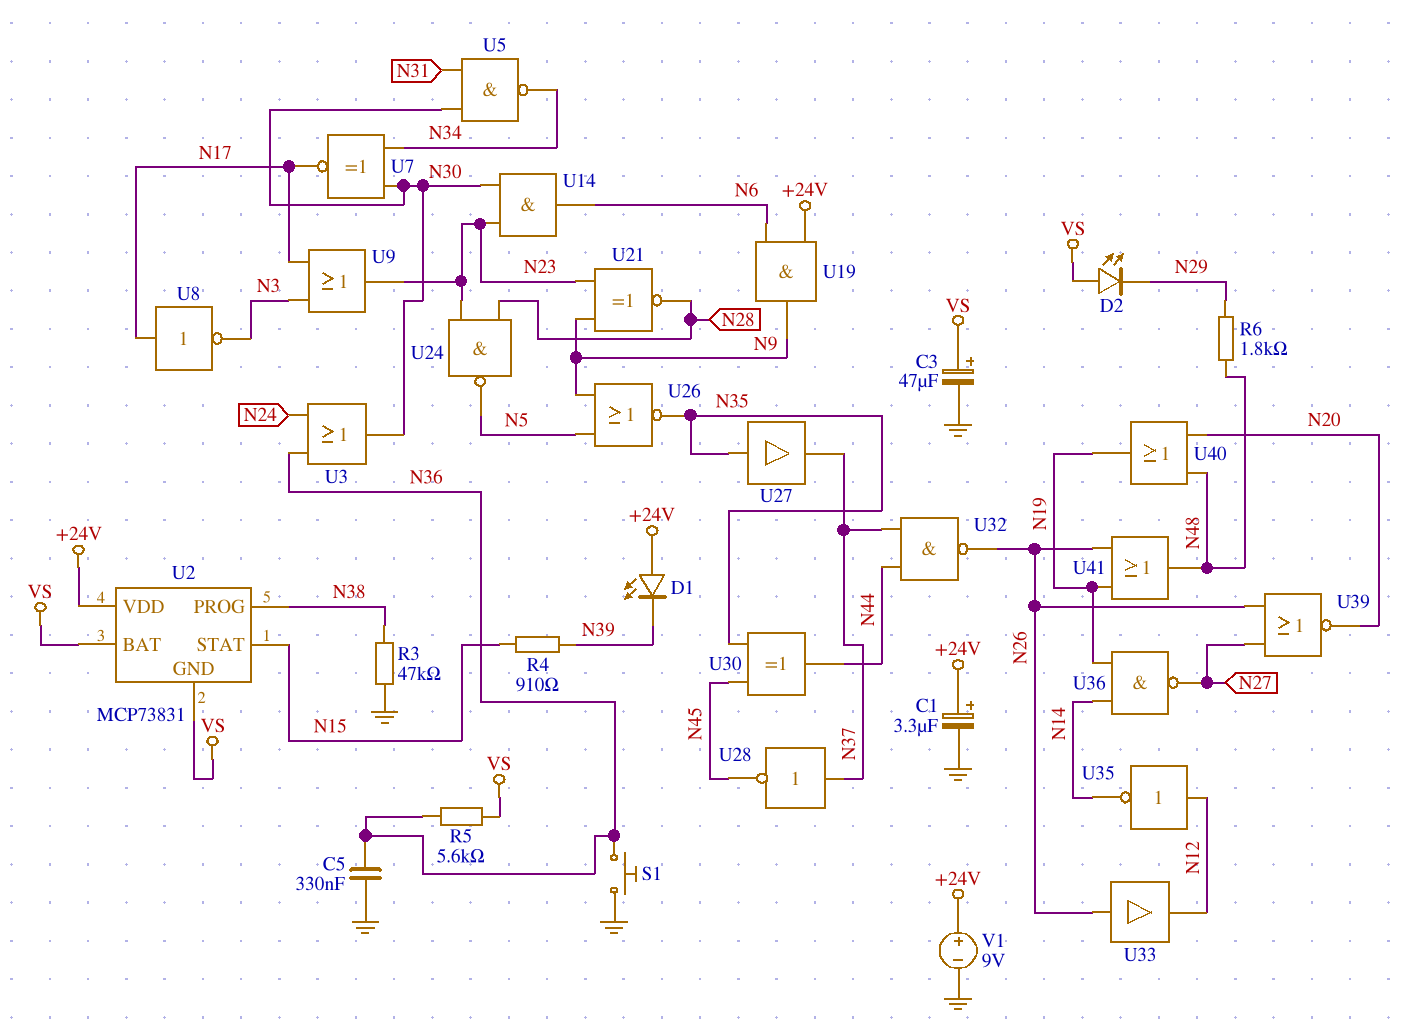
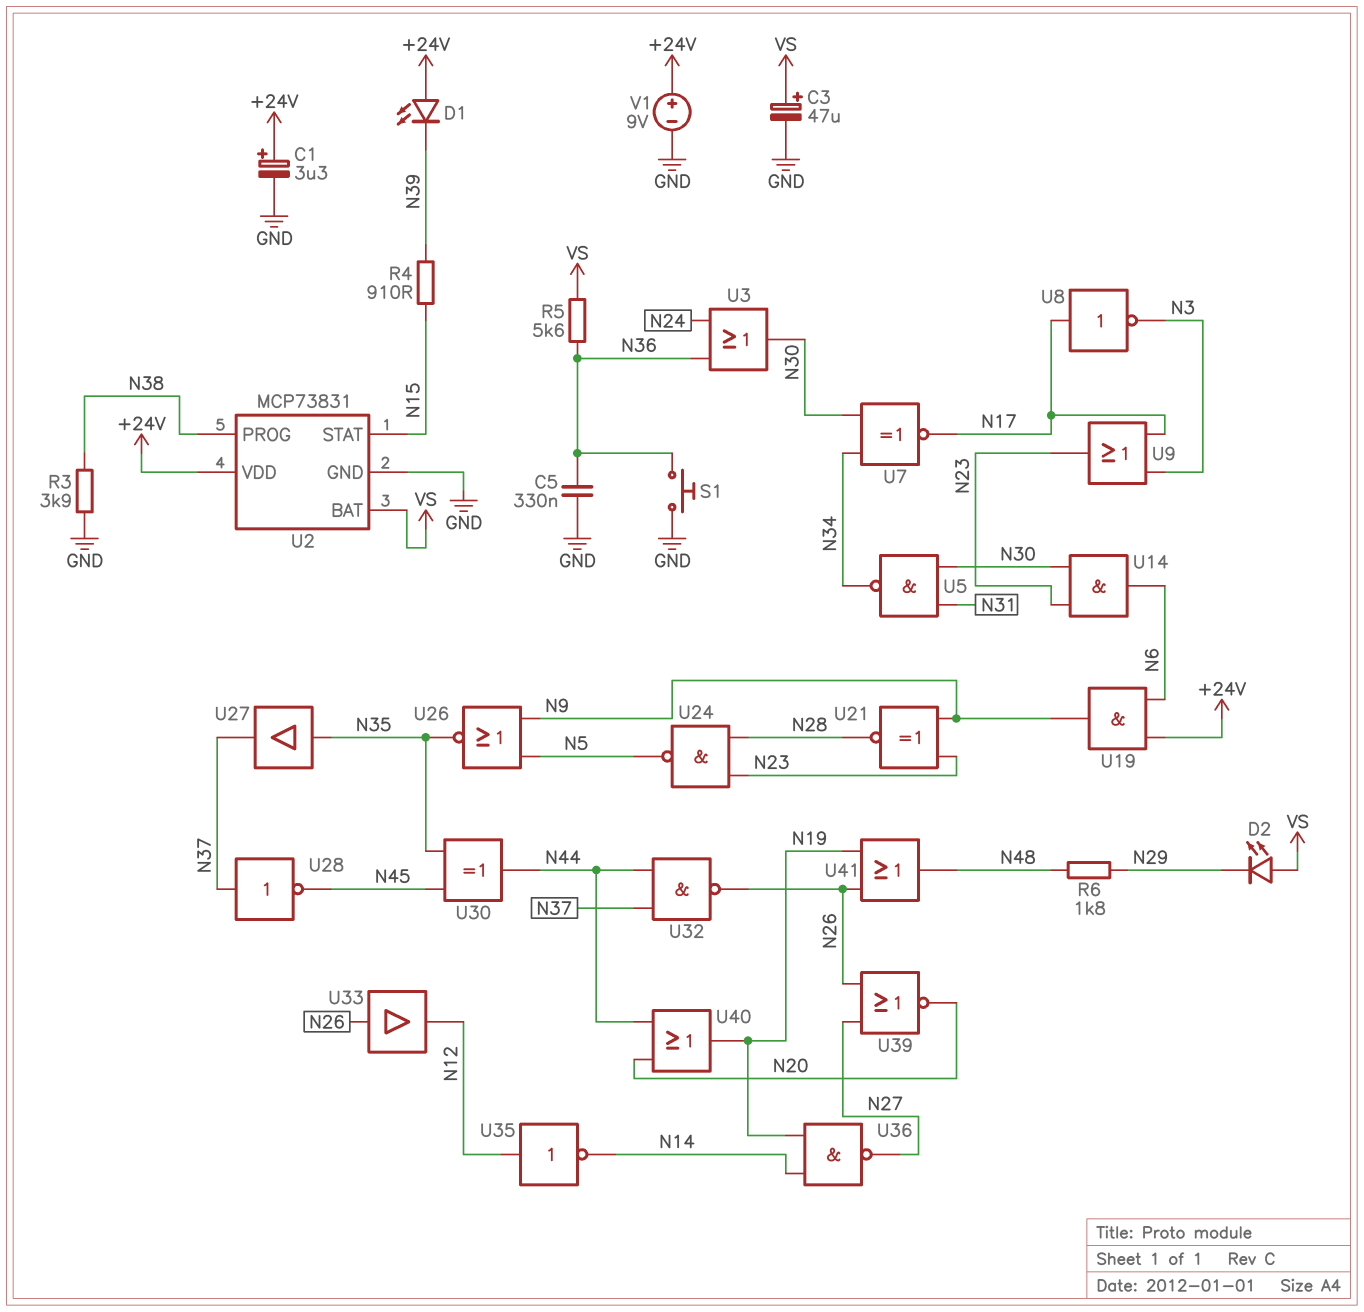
R3: 47k (GND, N38) -> 3.9k (GND, N38)
U2 pin GND: VS -> GND
U40: OR (in N20, in N48, out N19) -> OR (in N20, in N44, out N19)

